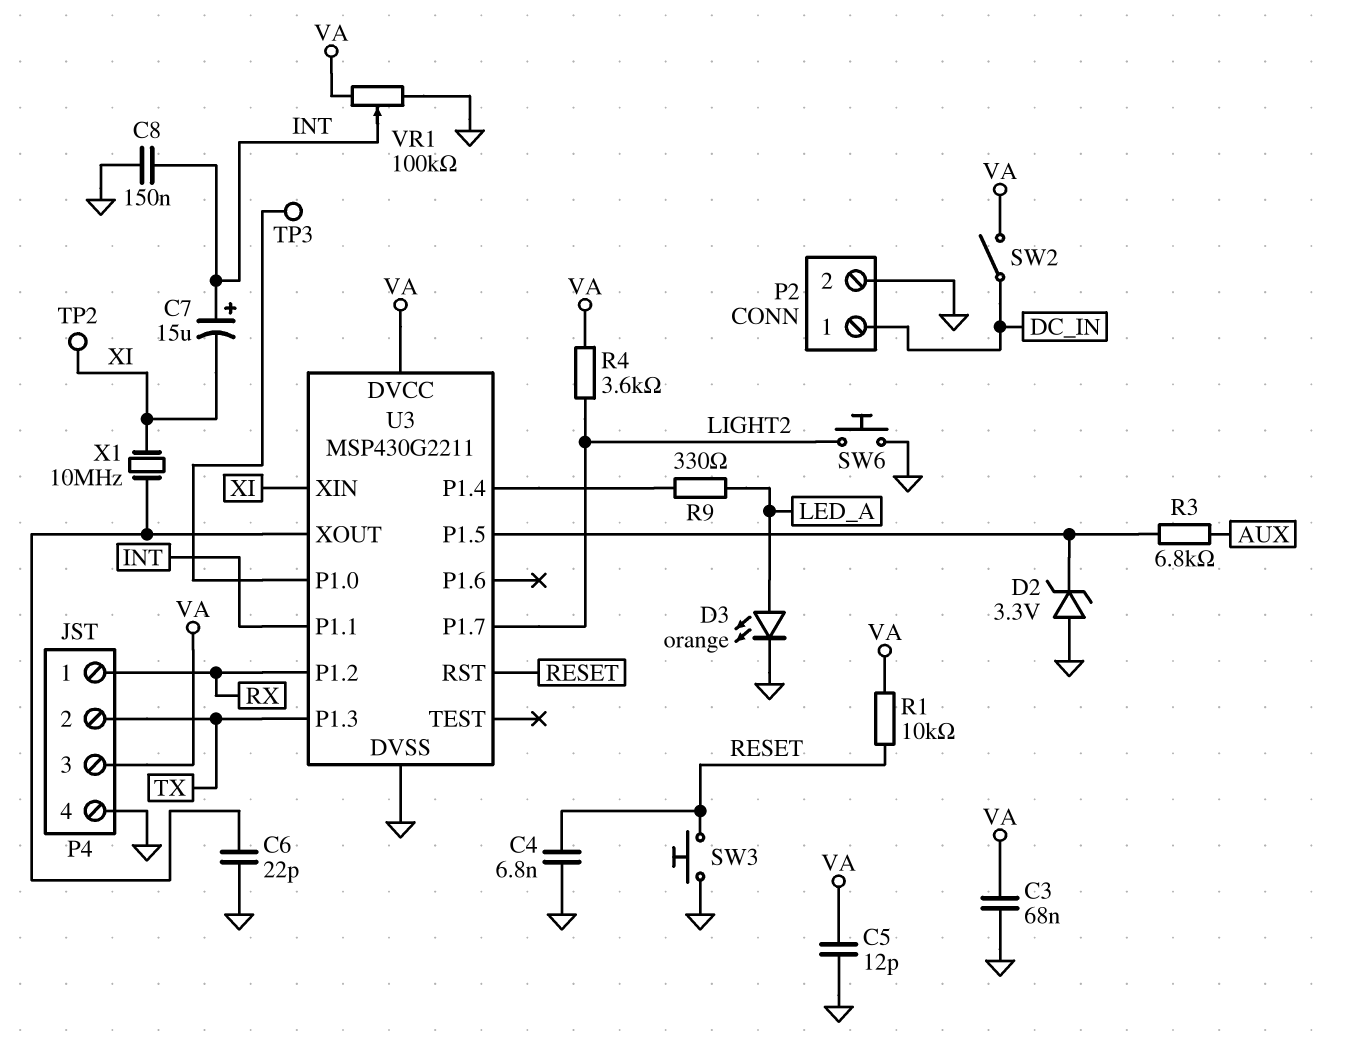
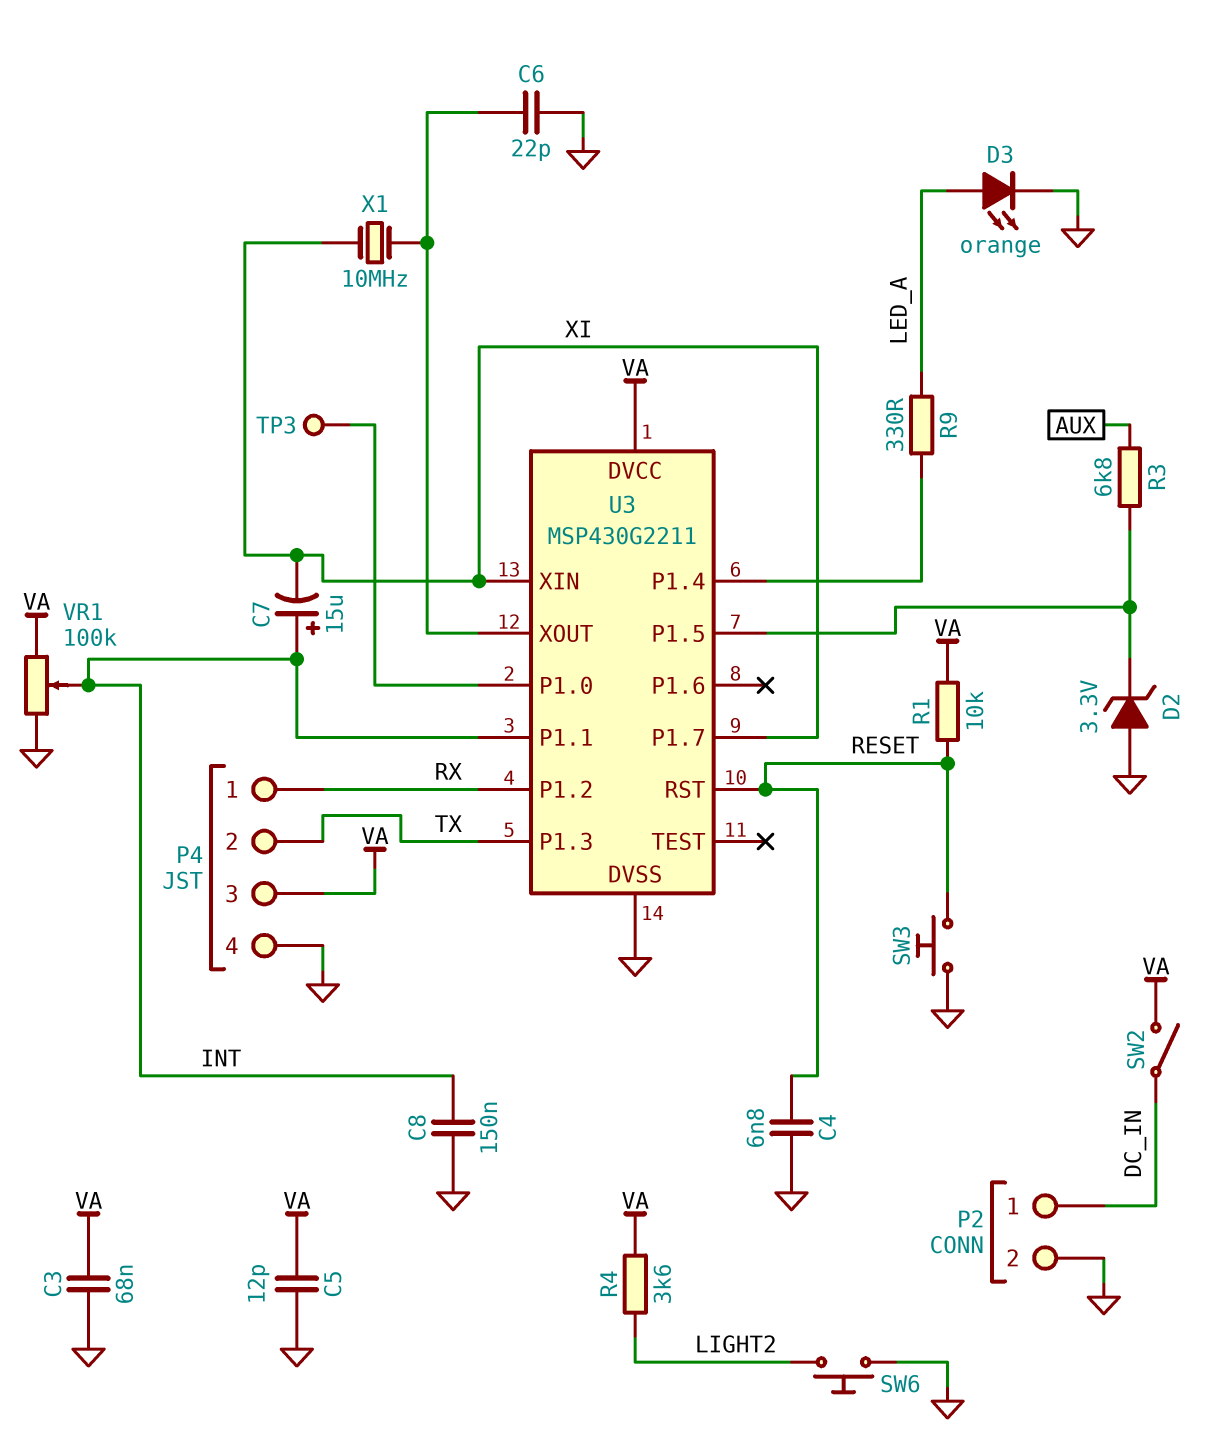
TP2: test point (XI) -> none
U3 pin P1.7: LIGHT2 -> XI

